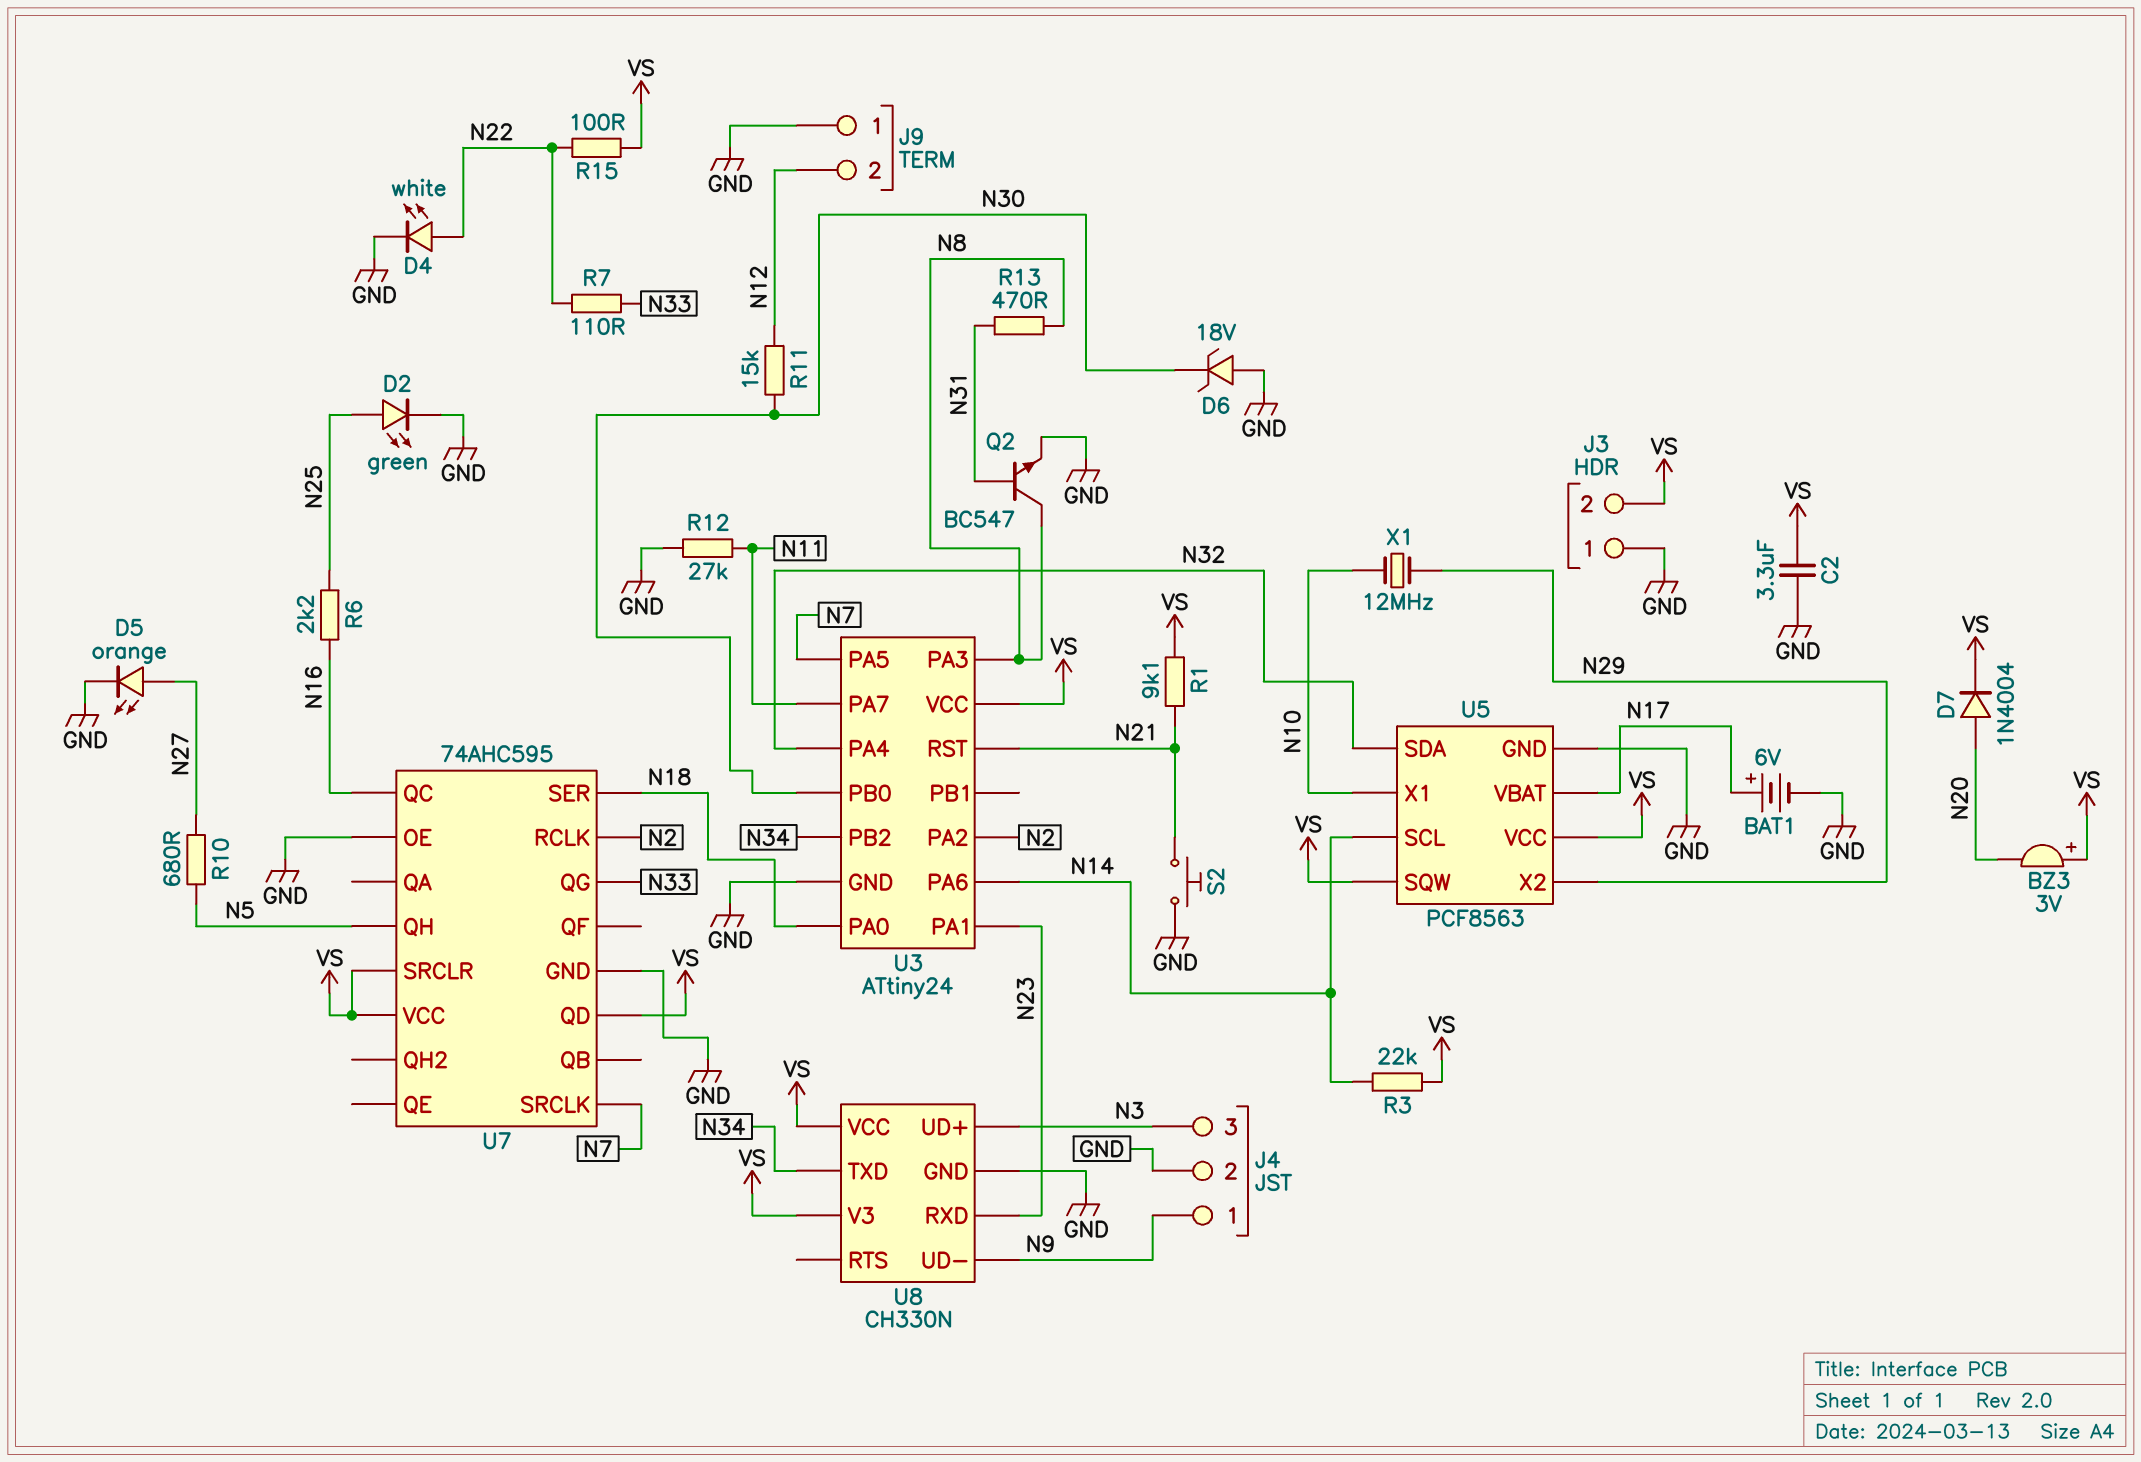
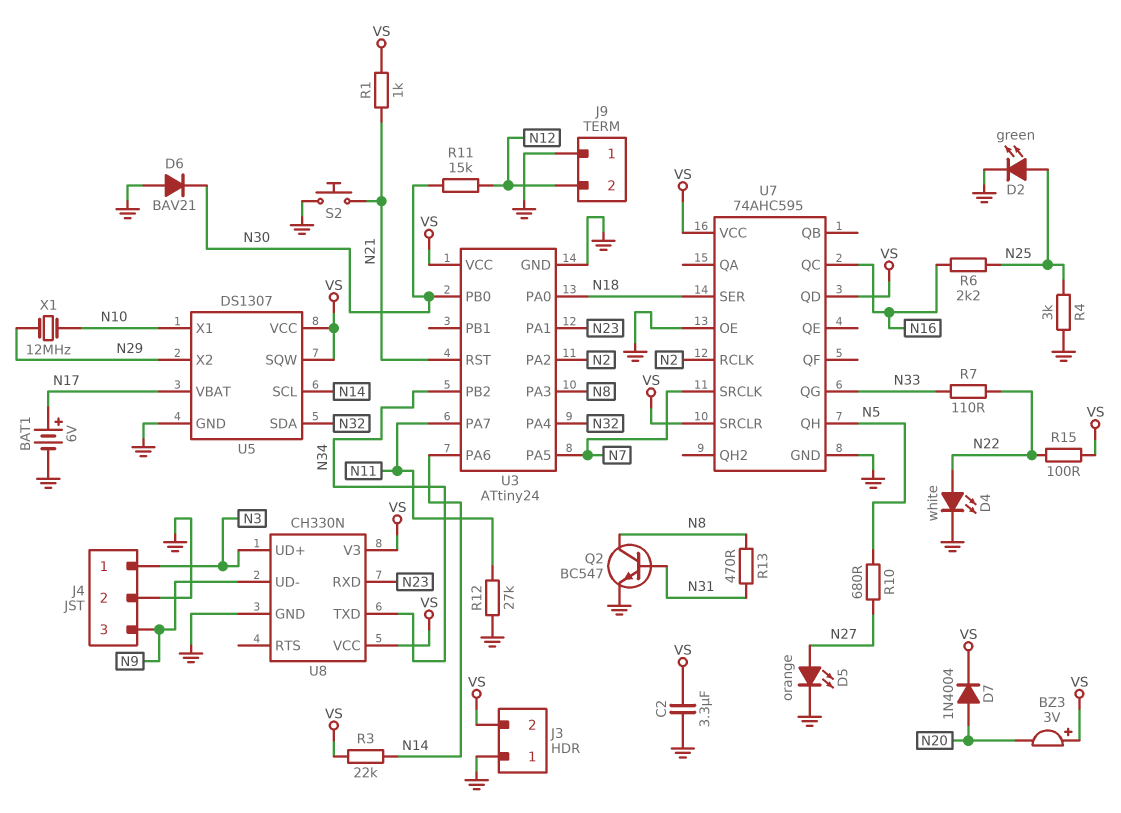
D6: zener 18V (A GND, K N30) -> diode BAV21 (A GND, K N30)
J4 pin 1: N9 -> N3
J4 pin 3: N3 -> N9
R1: 9.1k (N21, VS) -> 1k (N21, VS)
R4: none -> 3k (GND, N25)
U5: PCF8563 -> DS1307

